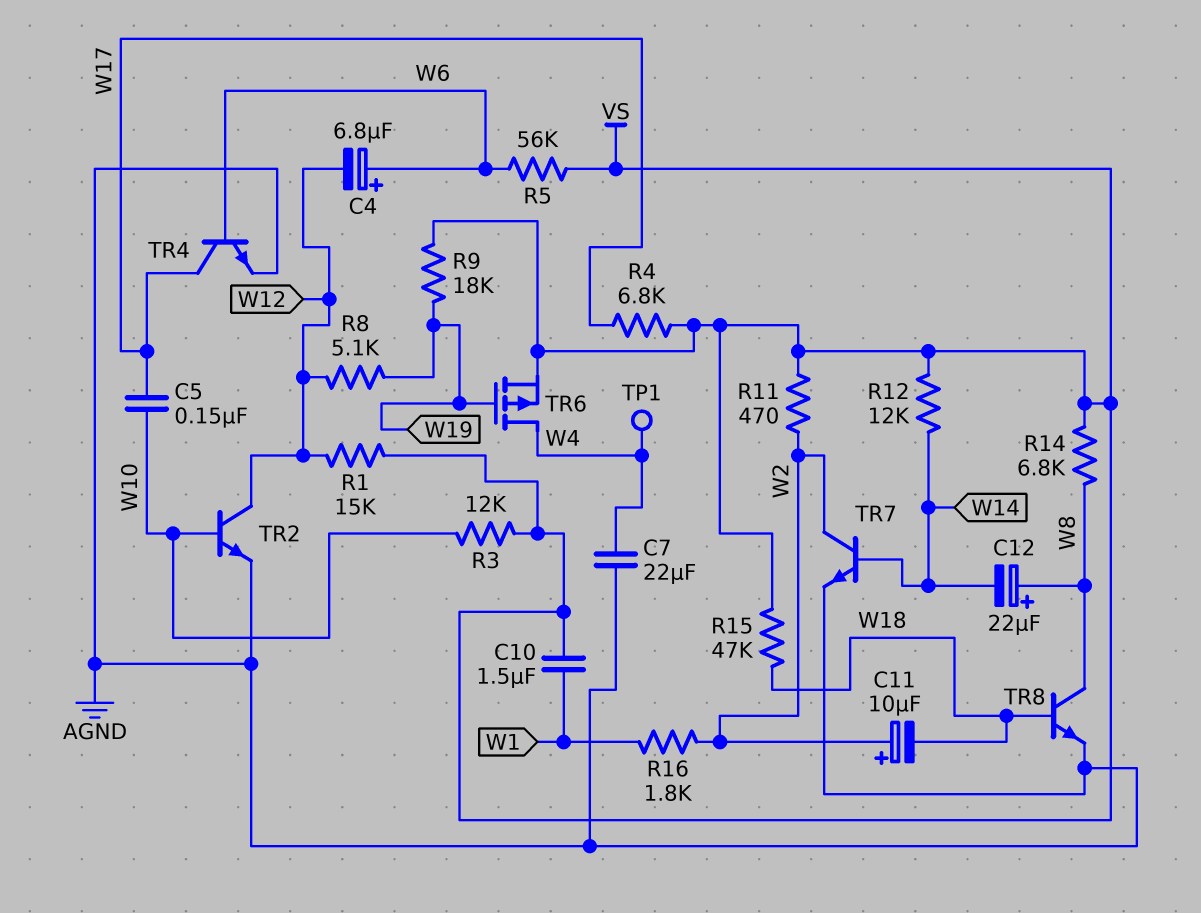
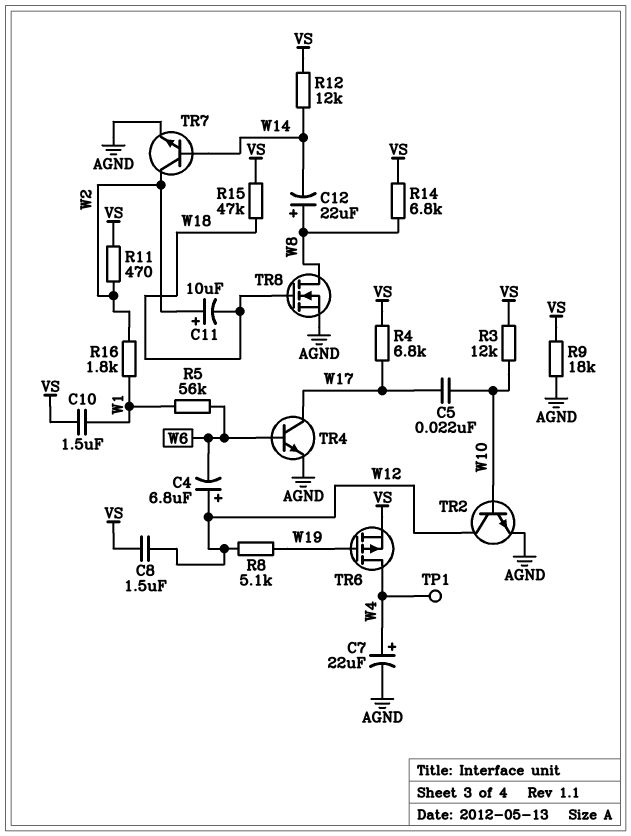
C4: 6.8uF (plus W6, minus W12) -> 6.8uF (plus W12, minus W6)
C5: 150nF (W10, W17) -> 22nF (W10, W17)
C7: 22uF (AGND, W4) -> 22uF (plus W4, minus AGND)
C8: none -> 1.5uF (VS, W12)
R1: 15k (VS, W12) -> none
R5: 56k (VS, W6) -> 56k (W1, W6)
R9: 18k (VS, W19) -> 18k (AGND, VS)
TR8: NPN (B W18, C W8, E AGND) -> NMOS (G W18, D W8, S AGND)

